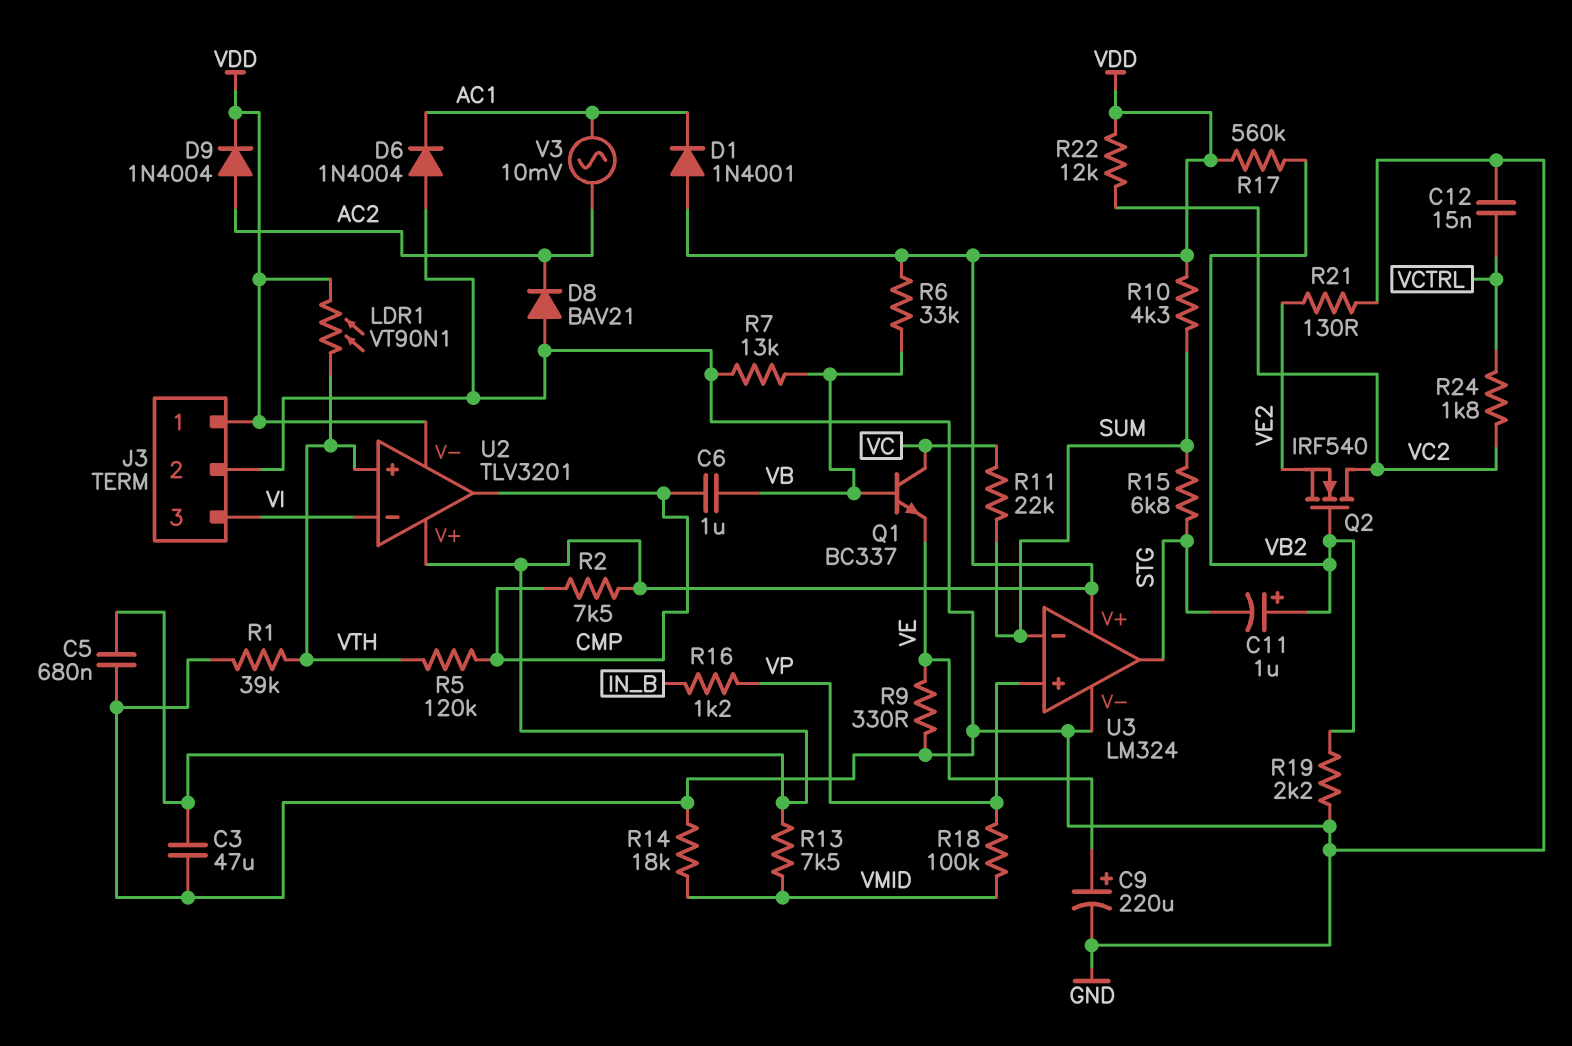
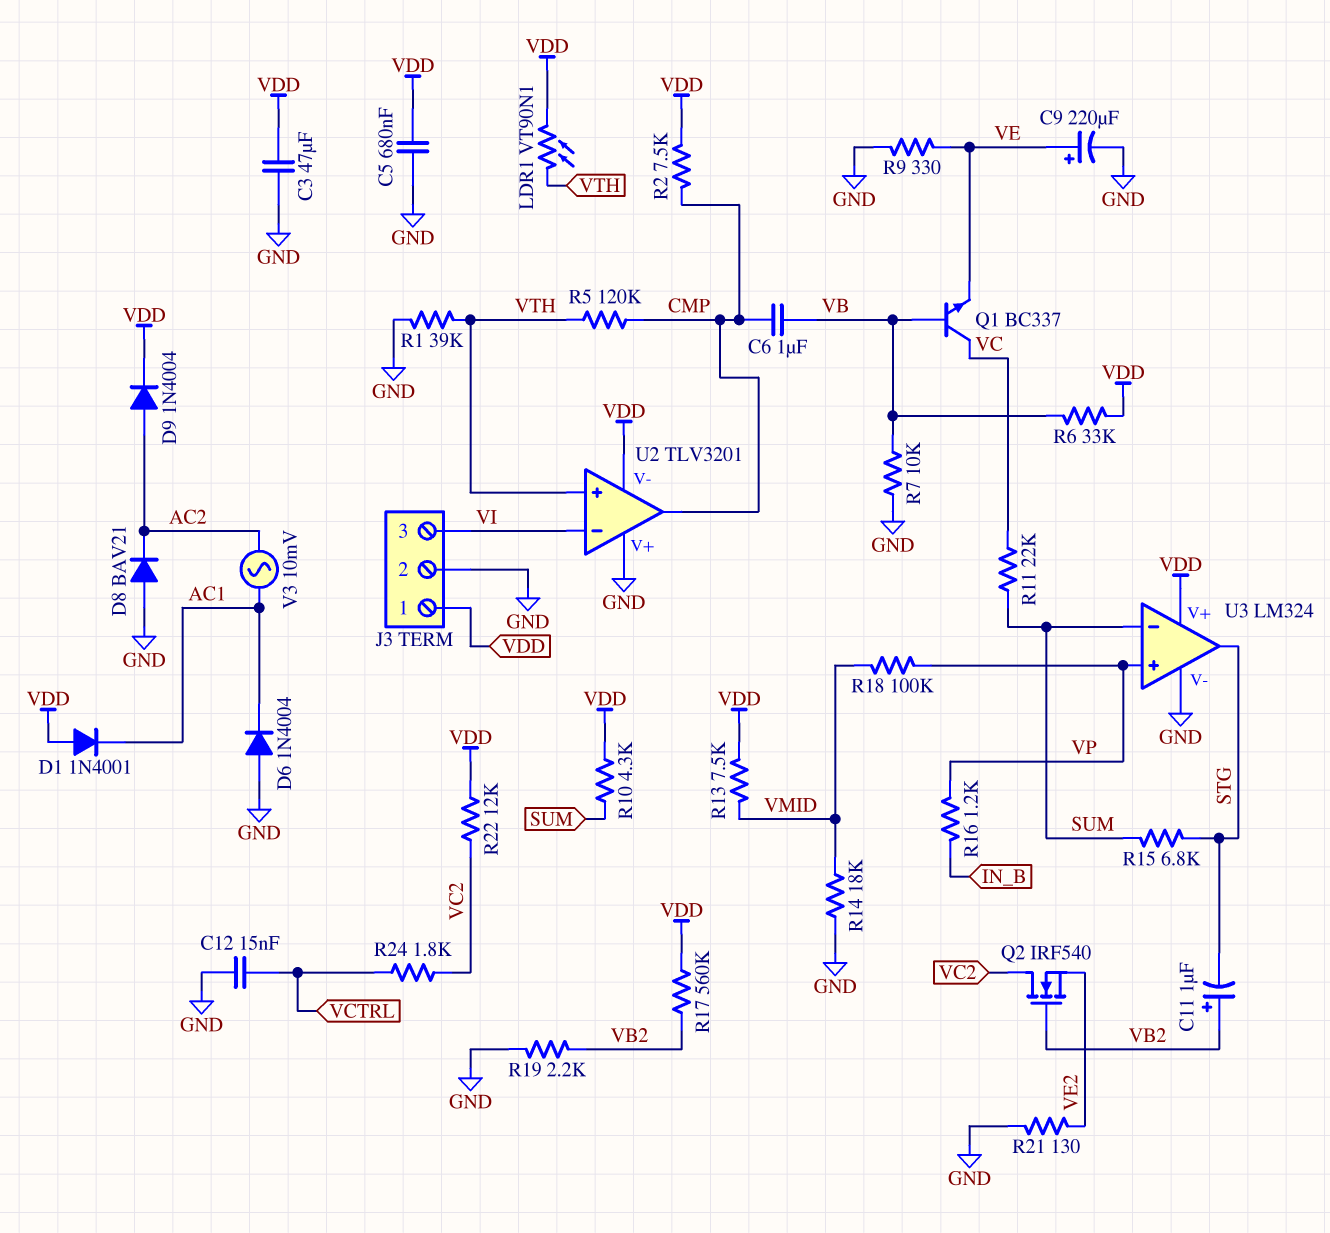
R7: 13k (GND, VB) -> 10k (GND, VB)
U2 pin V+: VDD -> GND

